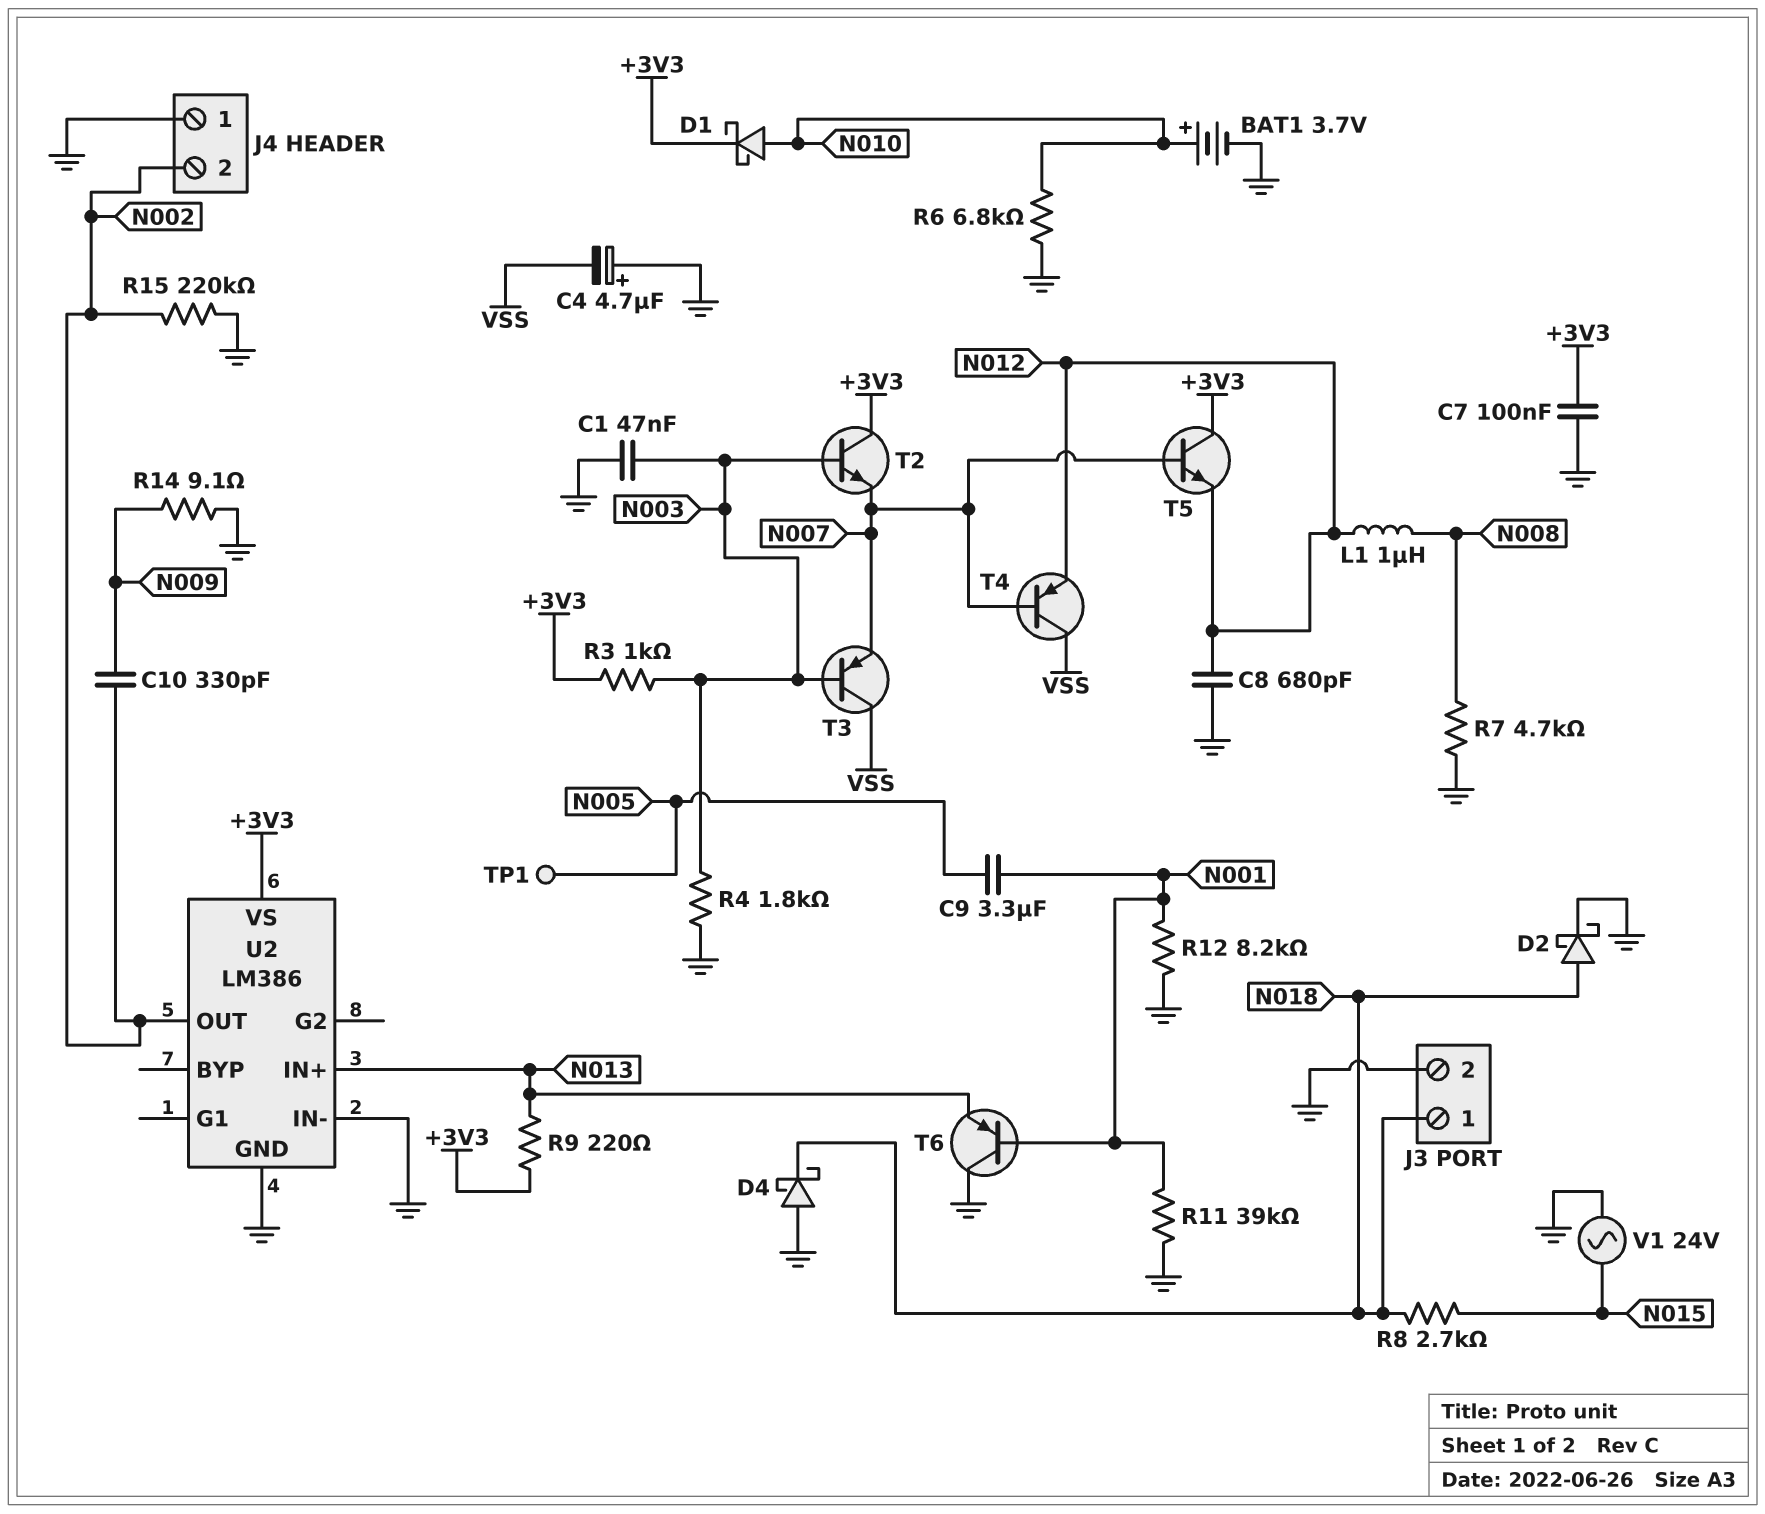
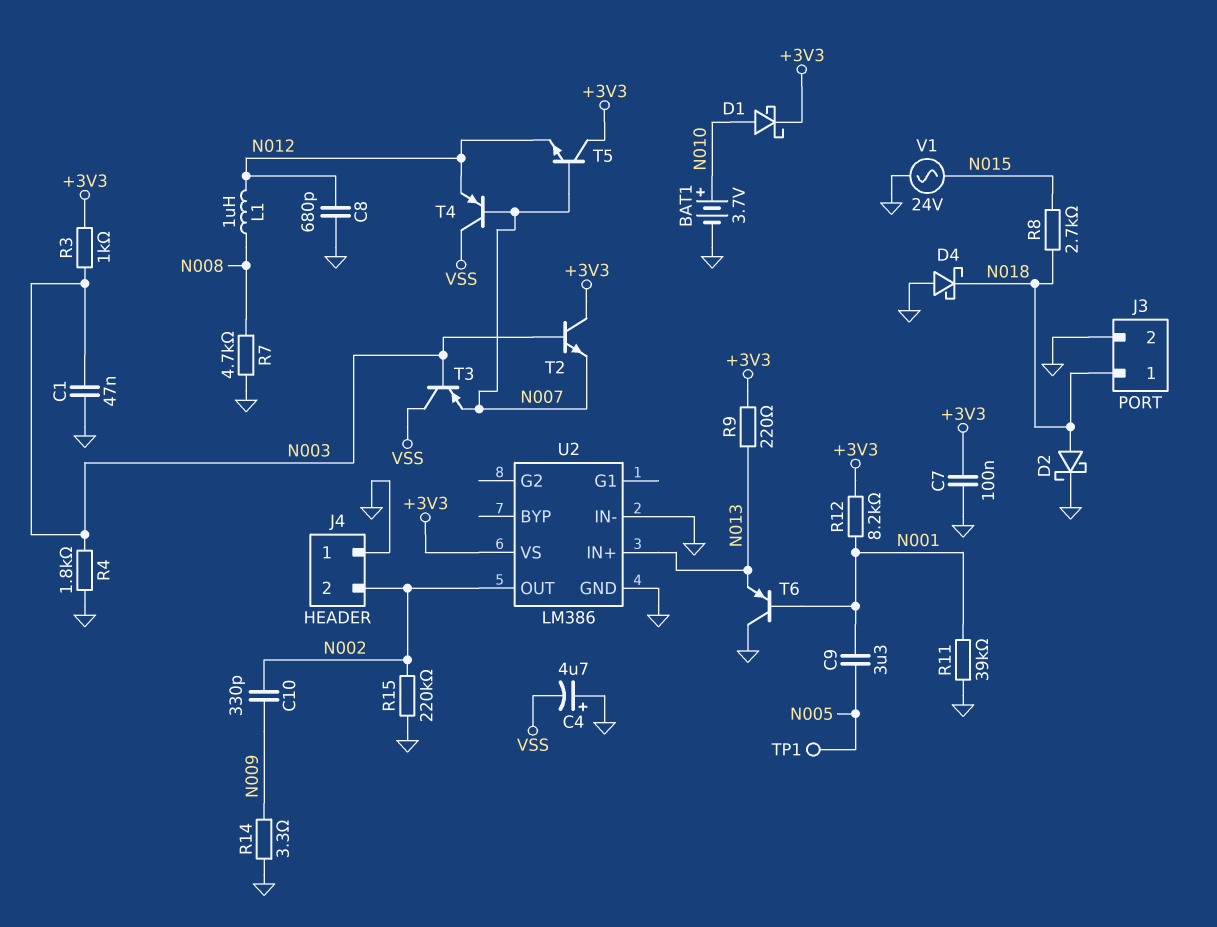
R6: 6.8k (GND, N010) -> none
R12: 8.2k (GND, N001) -> 8.2k (+3V3, N001)
R14: 9.1 (GND, N009) -> 3.3 (GND, N009)

